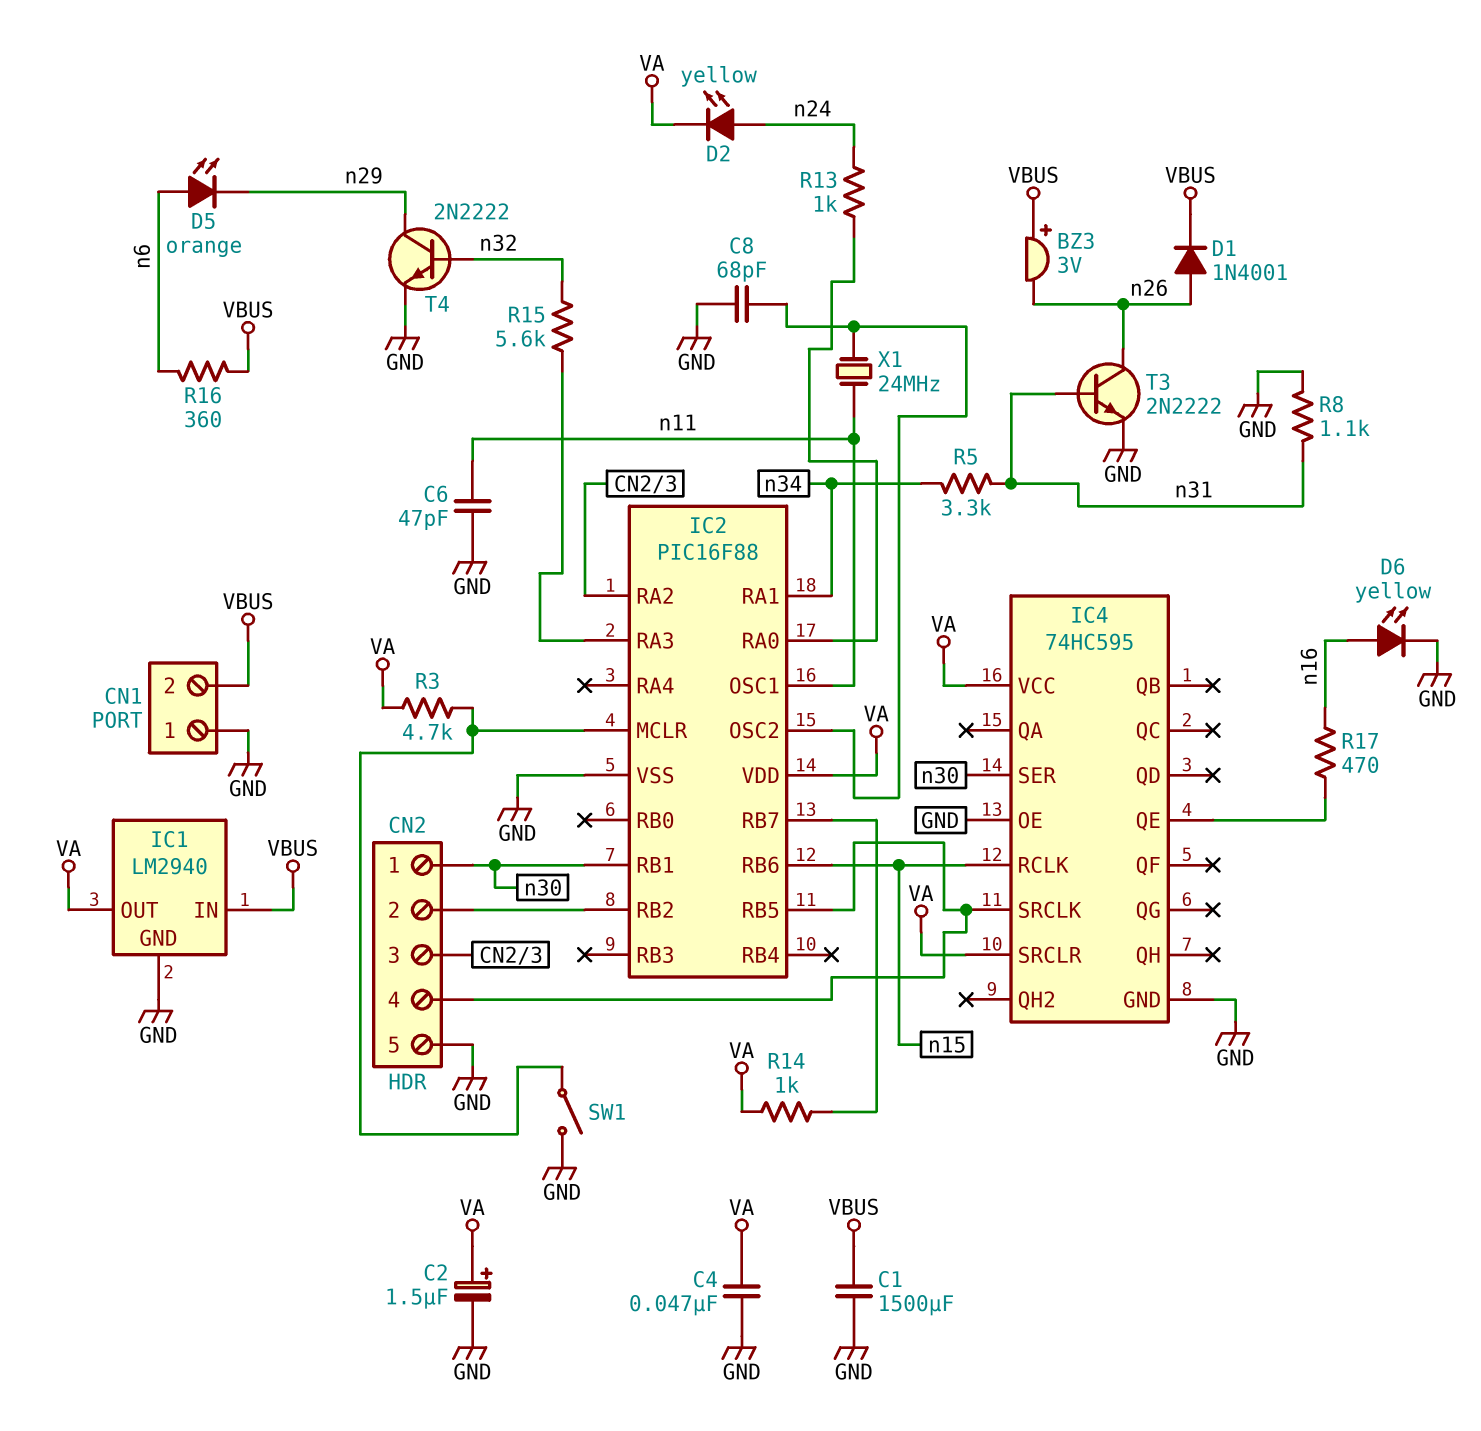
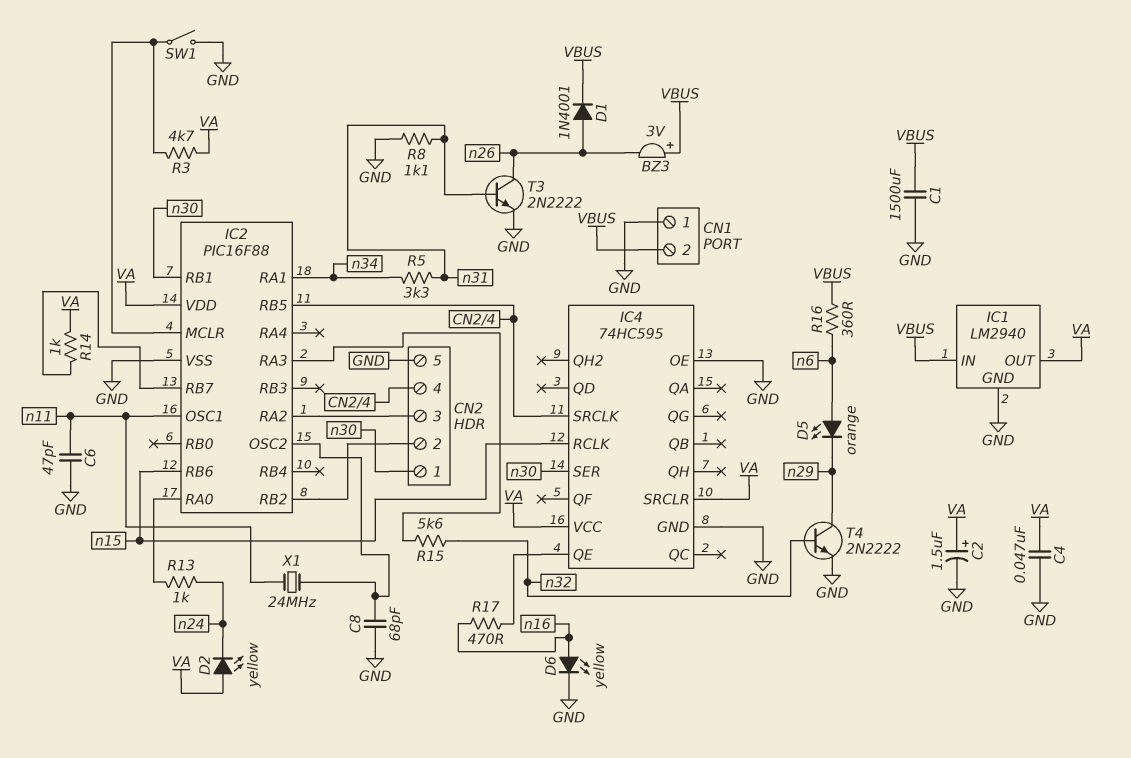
D2: LED yellow (A n24, K VA) -> LED yellow (A VA, K n24)

